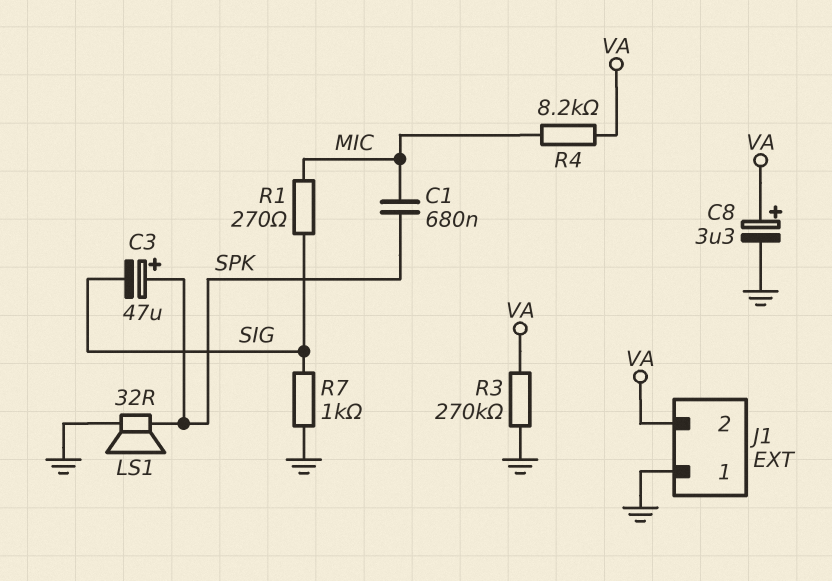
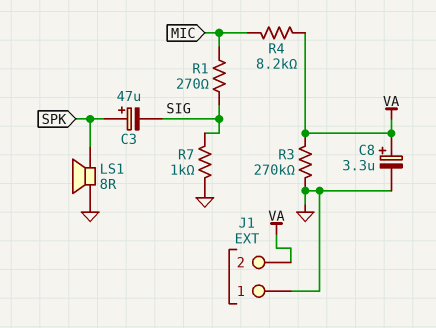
C1: 680nF (MIC, SPK) -> none
LS1: speaker 32R (GND, SPK) -> speaker 8R (GND, SPK)

